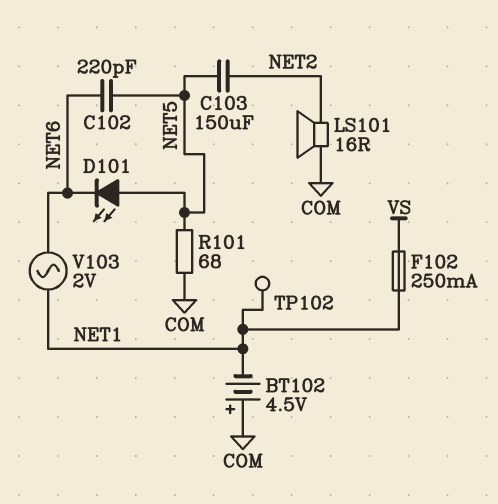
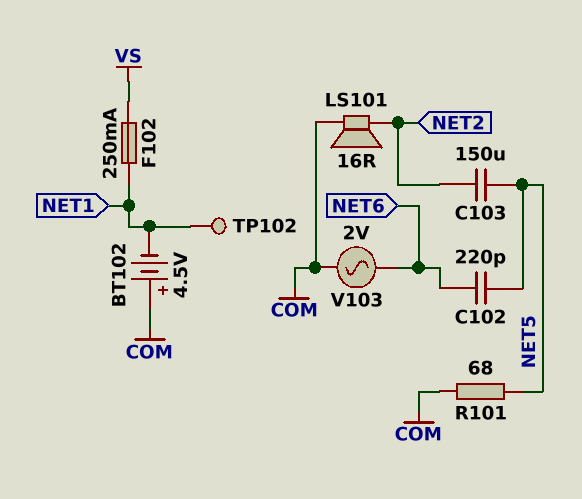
D101: LED (A NET5, K NET6) -> none
V103: AC 2V (NET1, NET6) -> AC 2V (COM, NET6)

